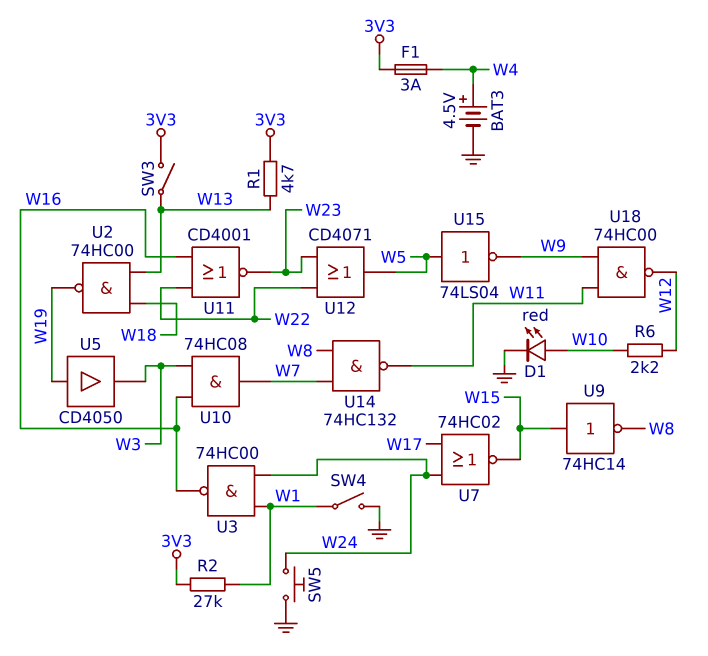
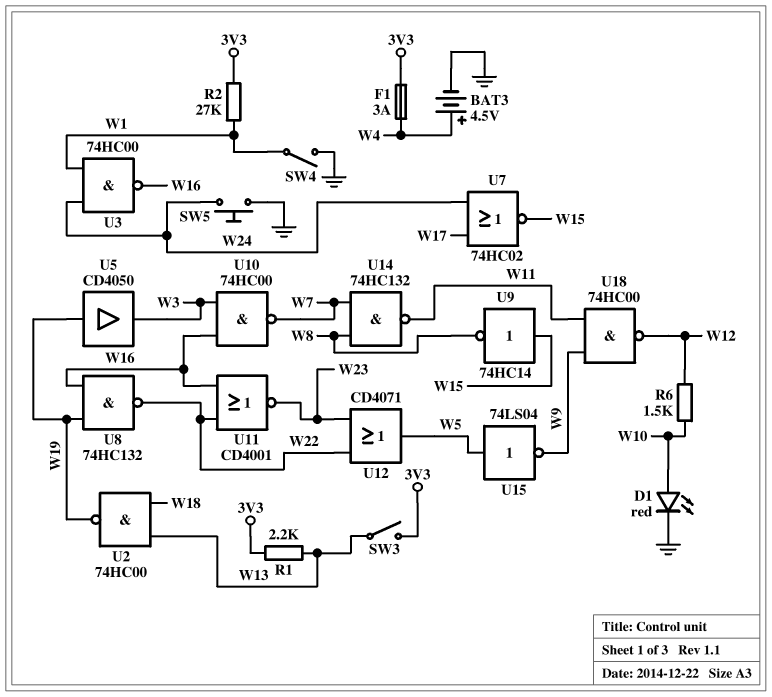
R1: 4.7k (3V3, W13) -> 2.2k (3V3, W13)
R6: 2.2k (W10, W12) -> 1.5k (W10, W12)
U8: none -> NAND 74HC132 (in W16, in W19, out W22)
U10: AND 74HC08 (in W3, in W16, out W7) -> NAND 74HC00 (in W3, in W16, out W7)

